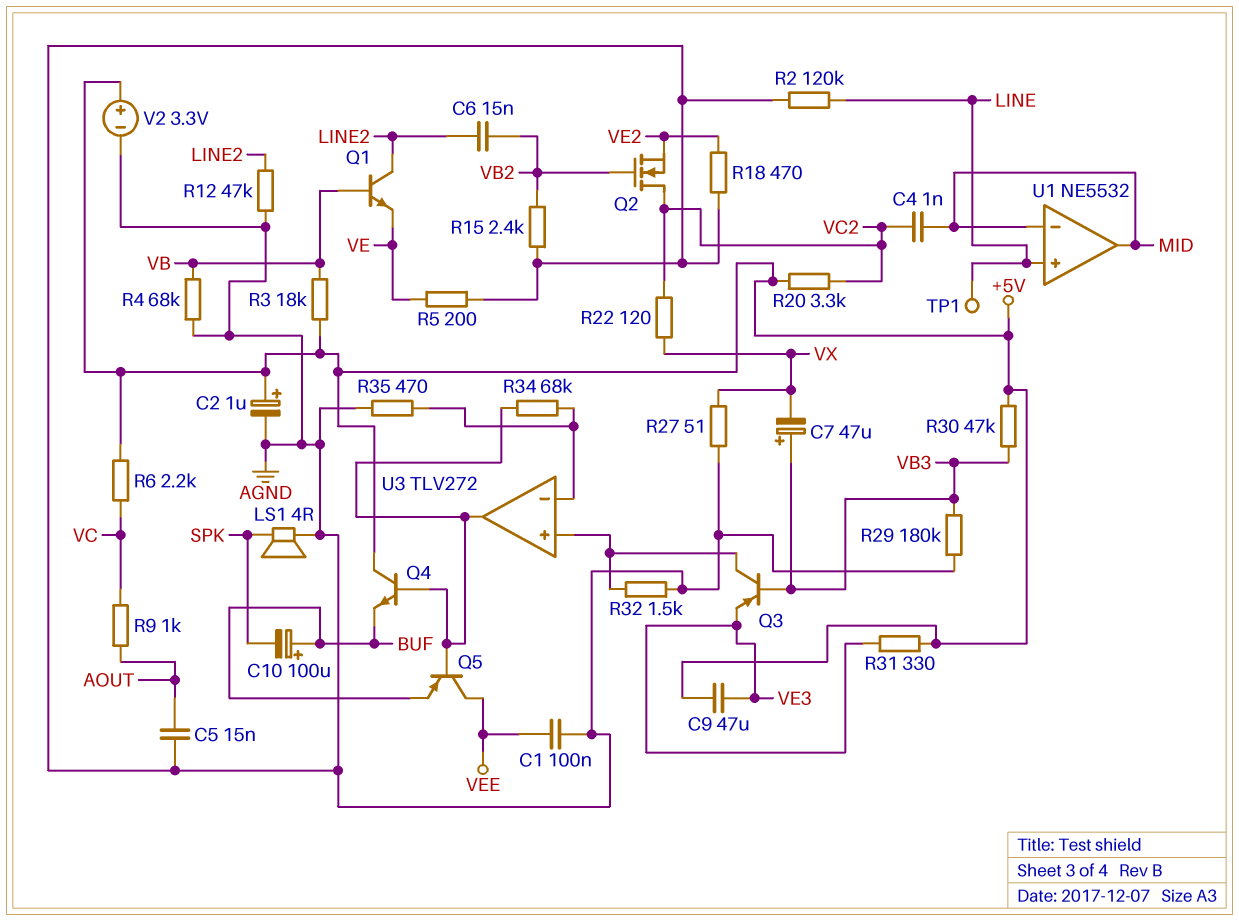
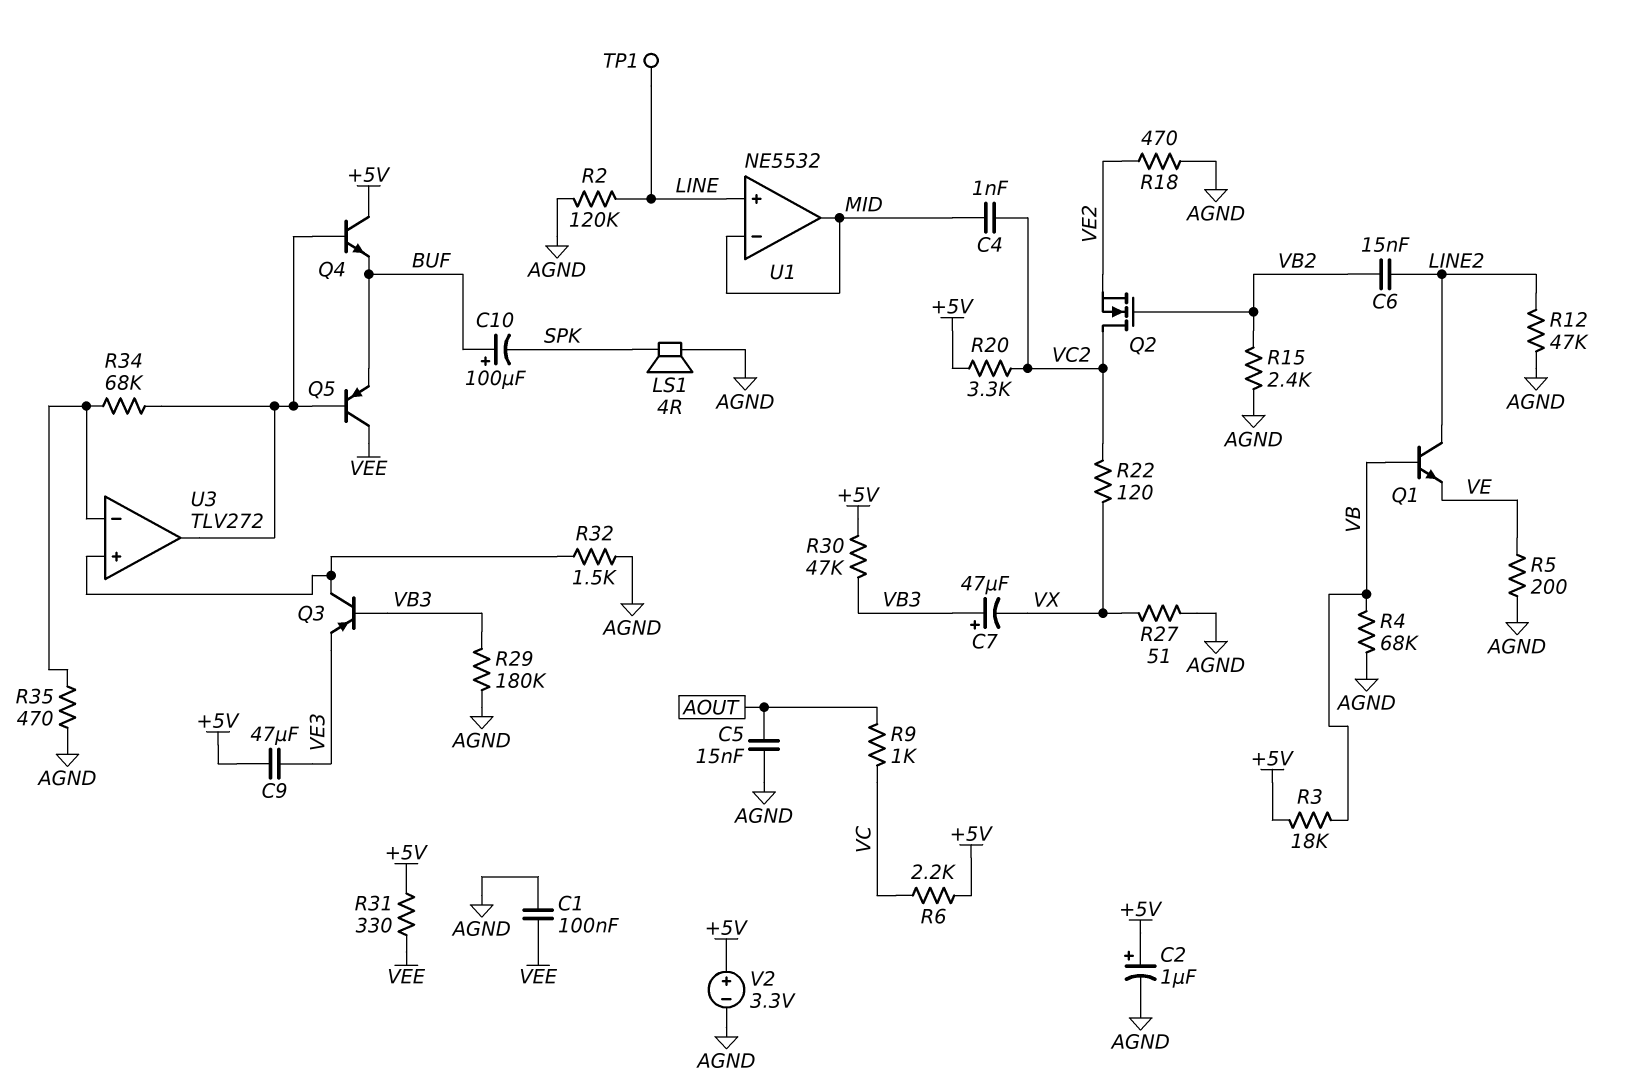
R31: 330 (+5V, VE3) -> 330 (+5V, VEE)

